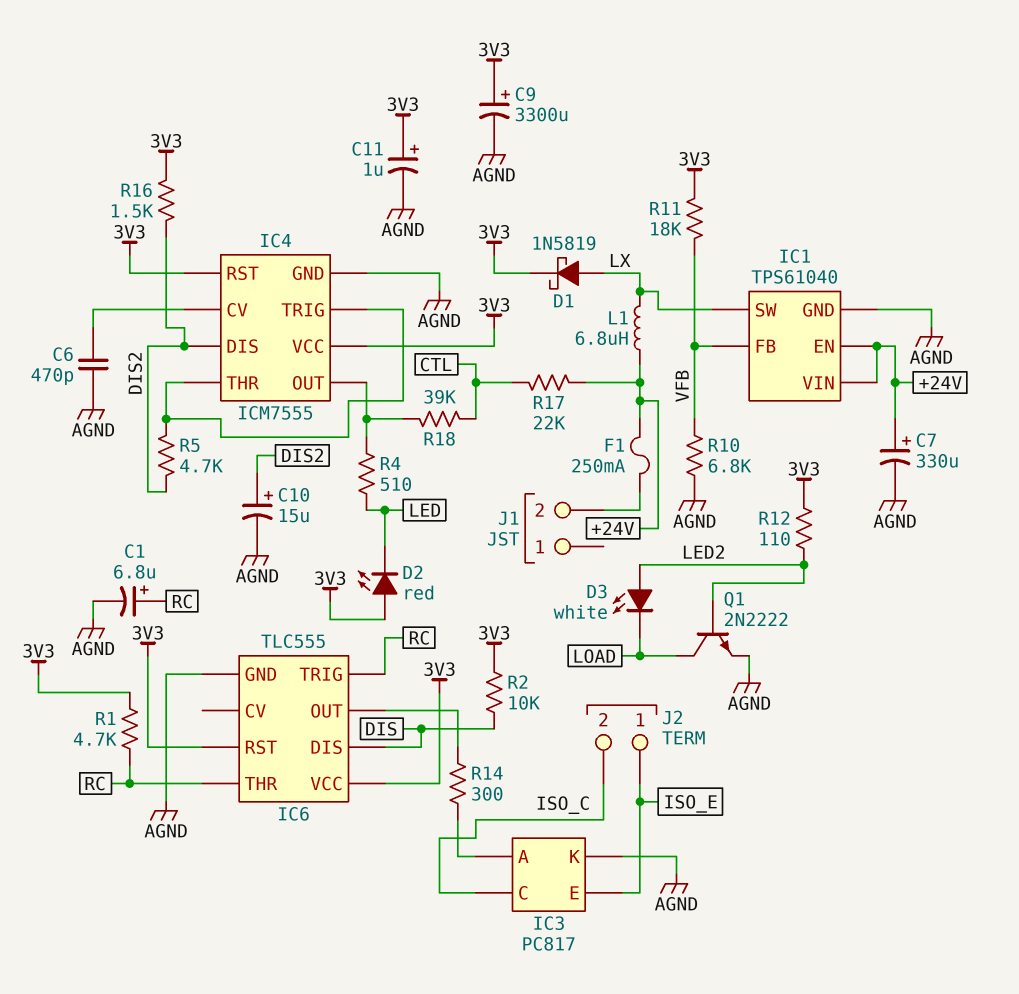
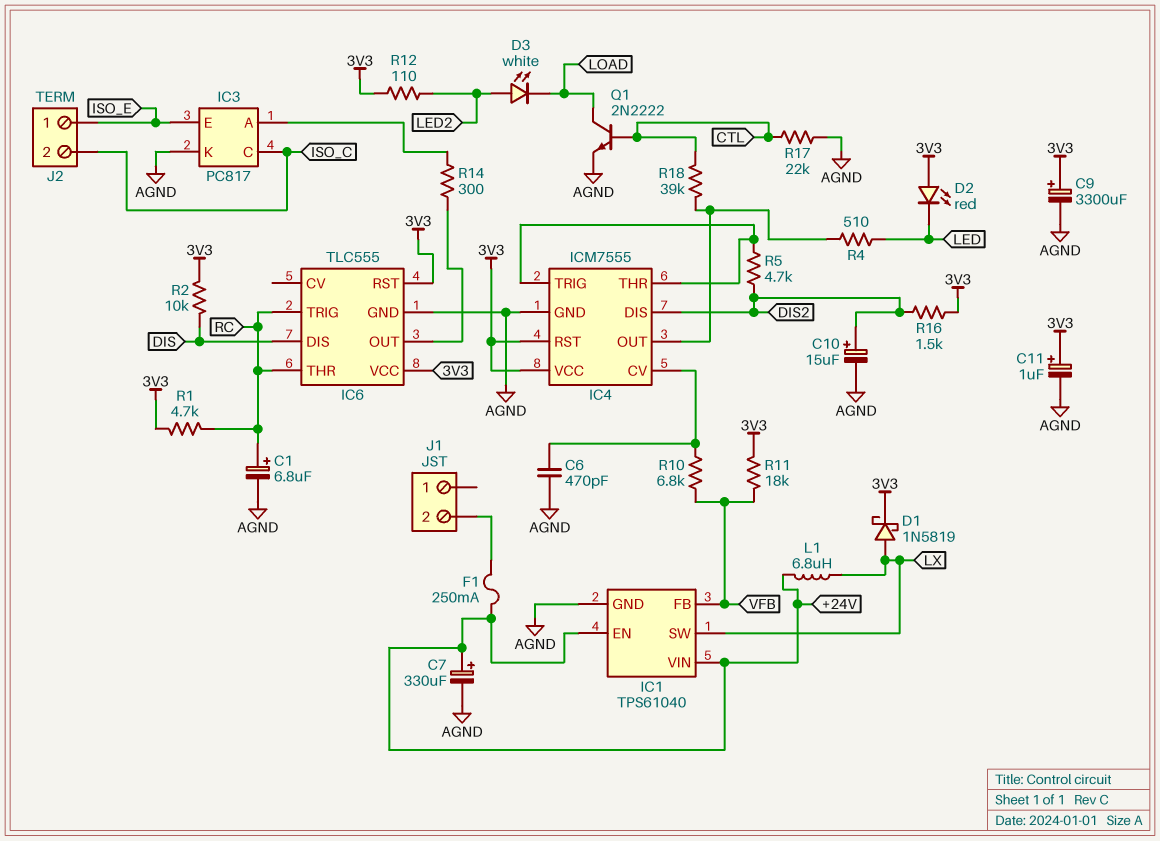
Q1: NPN 2N2222 (B LED2, C LOAD, E AGND) -> NPN 2N2222 (B CTL, C LOAD, E AGND)
R10: 6.8k (AGND, VFB) -> 6.8k (IC4/CV, VFB)
R17: 22k (+24V, CTL) -> 22k (AGND, CTL)

